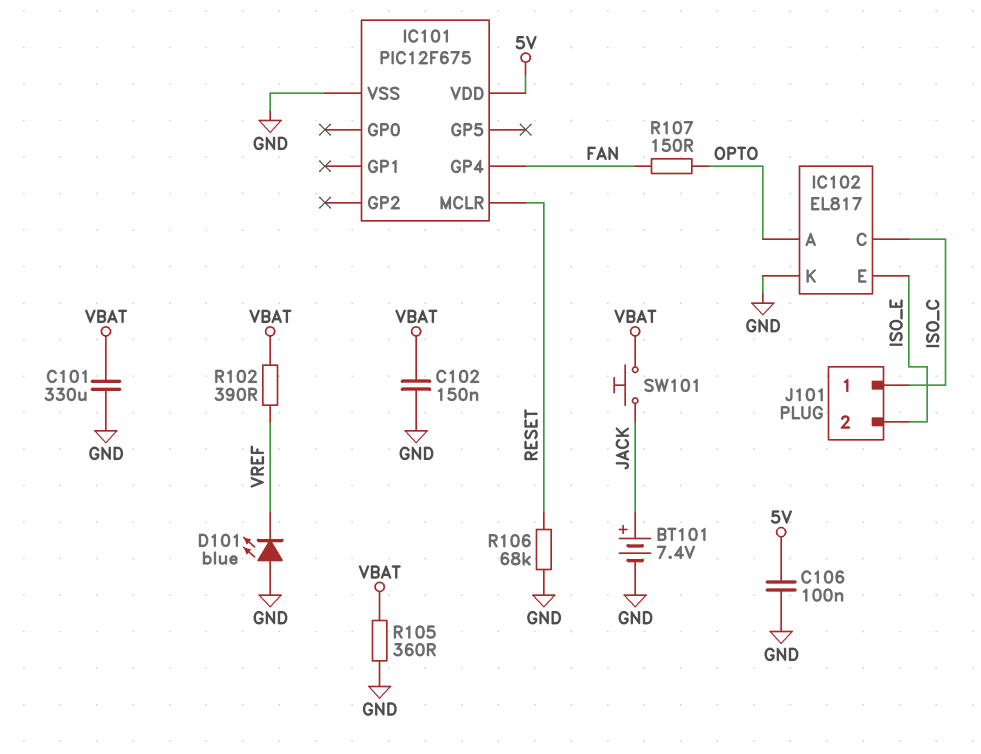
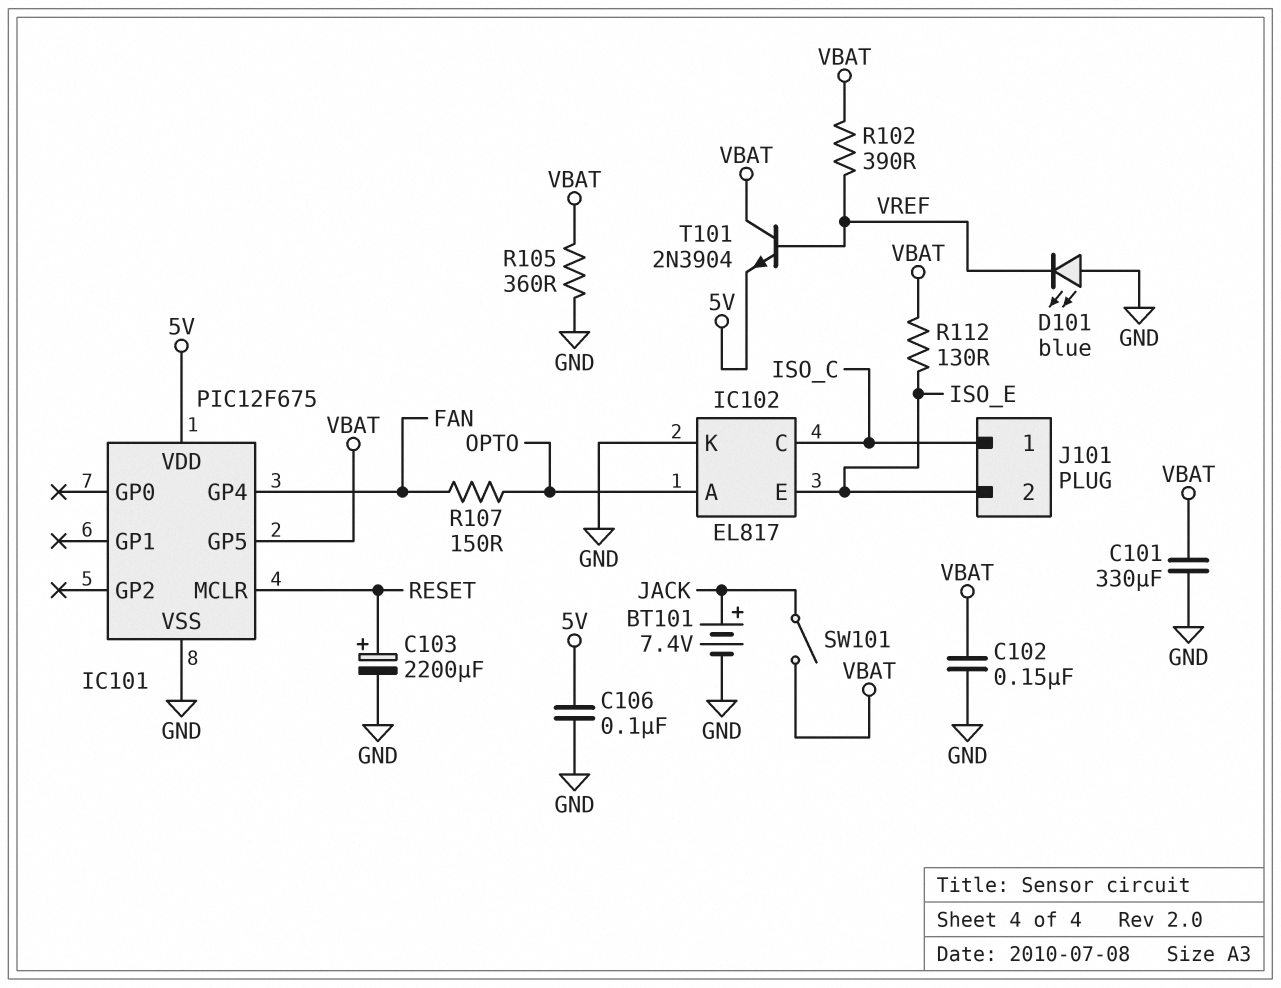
C103: none -> 2200uF (plus RESET, minus GND)
IC101 pin GP5: none -> VBAT
R106: 68k (GND, RESET) -> none
R112: none -> 130 (ISO_E, VBAT)
SW101: button (JACK, VBAT) -> switch (JACK, VBAT)
T101: none -> NPN 2N3904 (B VREF, C VBAT, E 5V)

